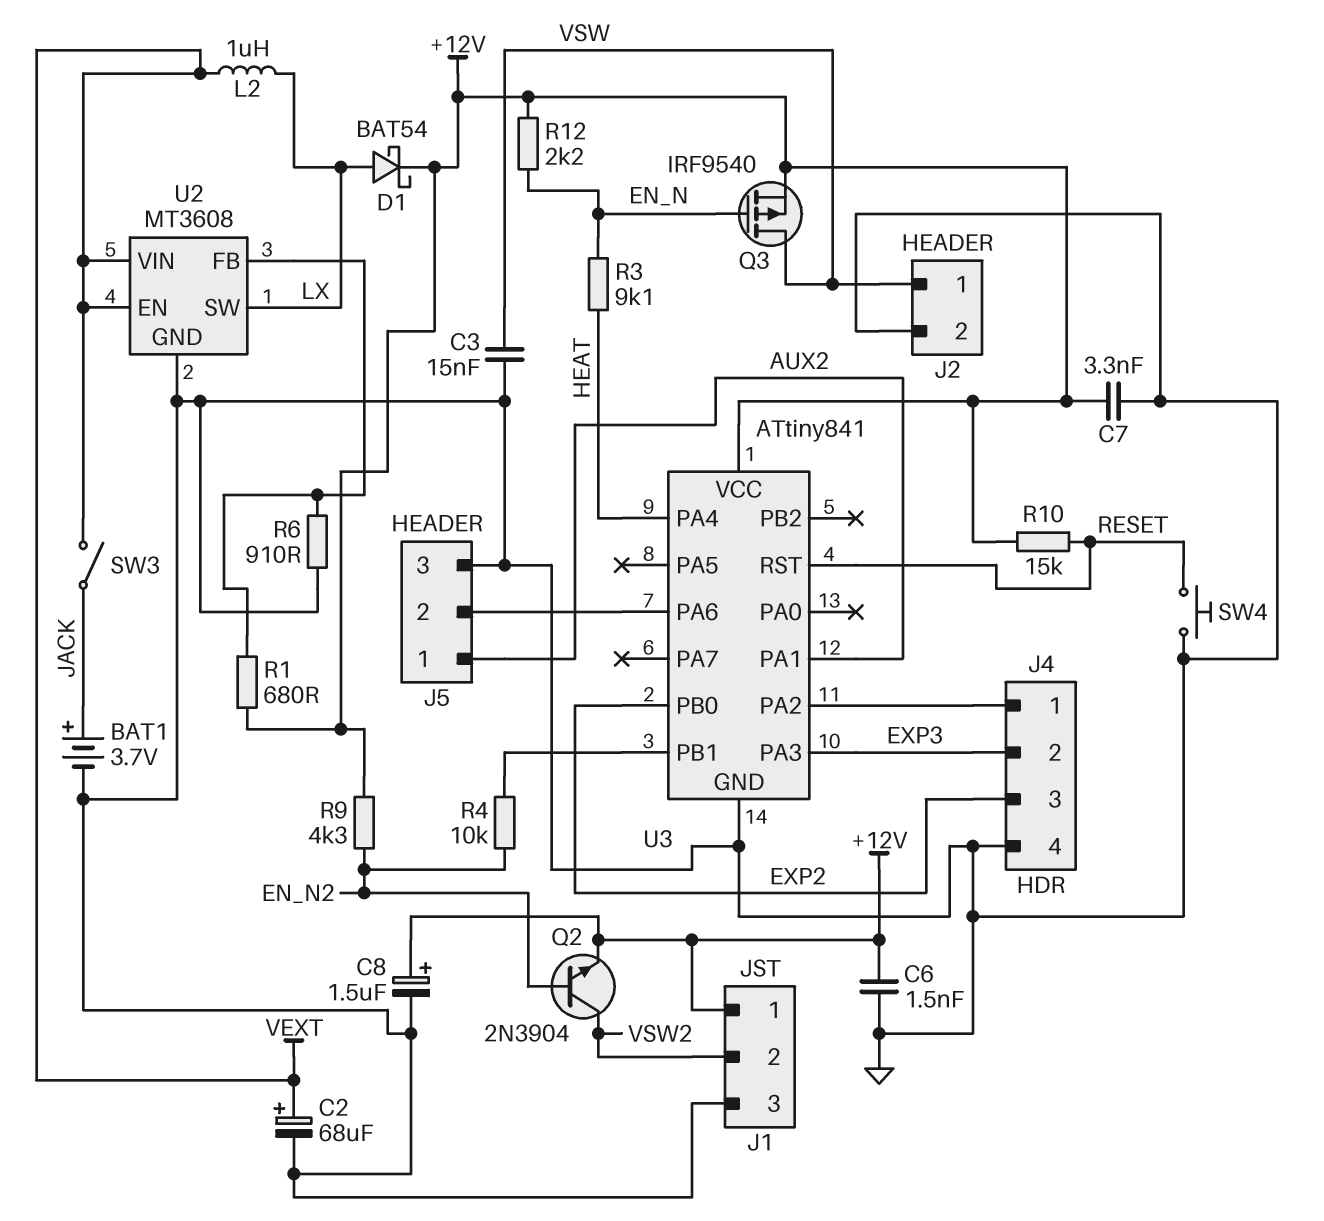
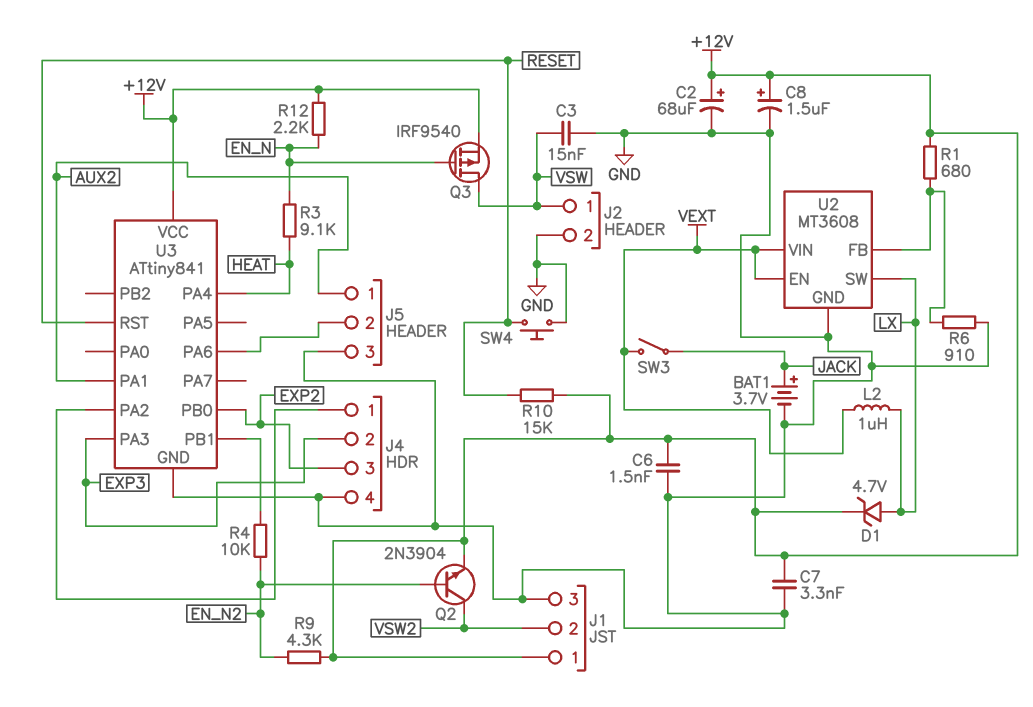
C2: 68uF (plus VEXT, minus GND) -> 68uF (plus +12V, minus GND)
D1: schottky BAT54 (A LX, K +12V) -> zener 4.7V (A LX, K +12V)

